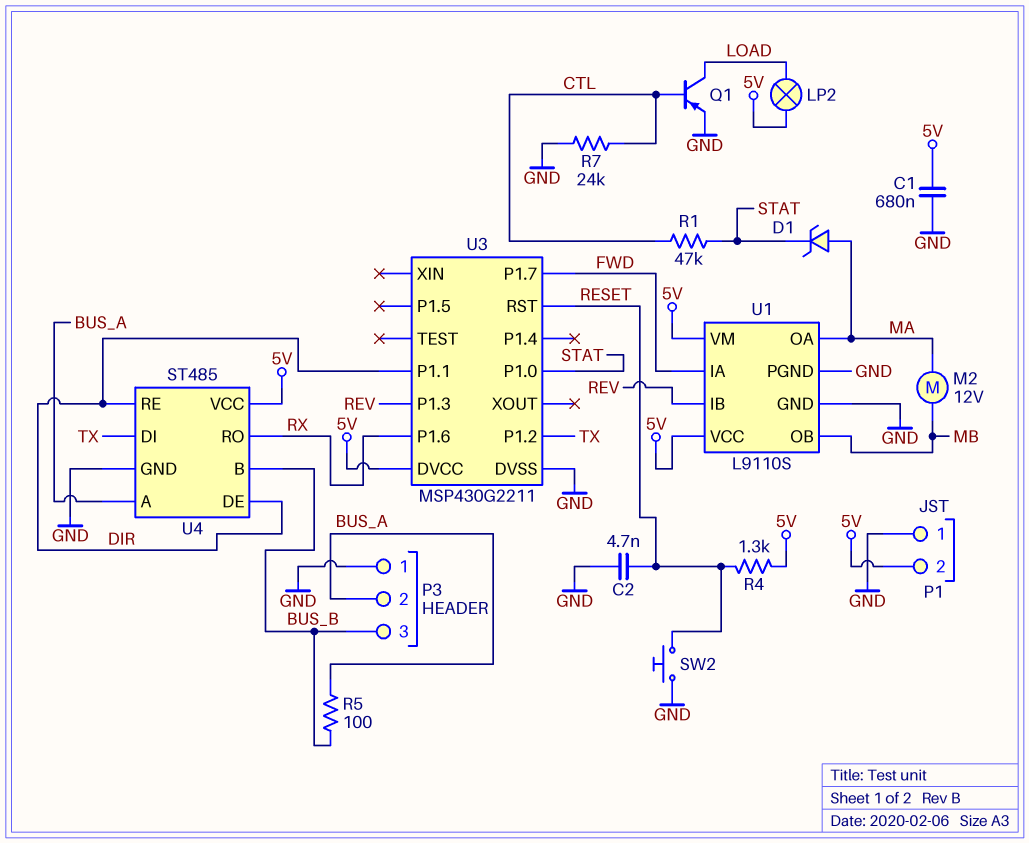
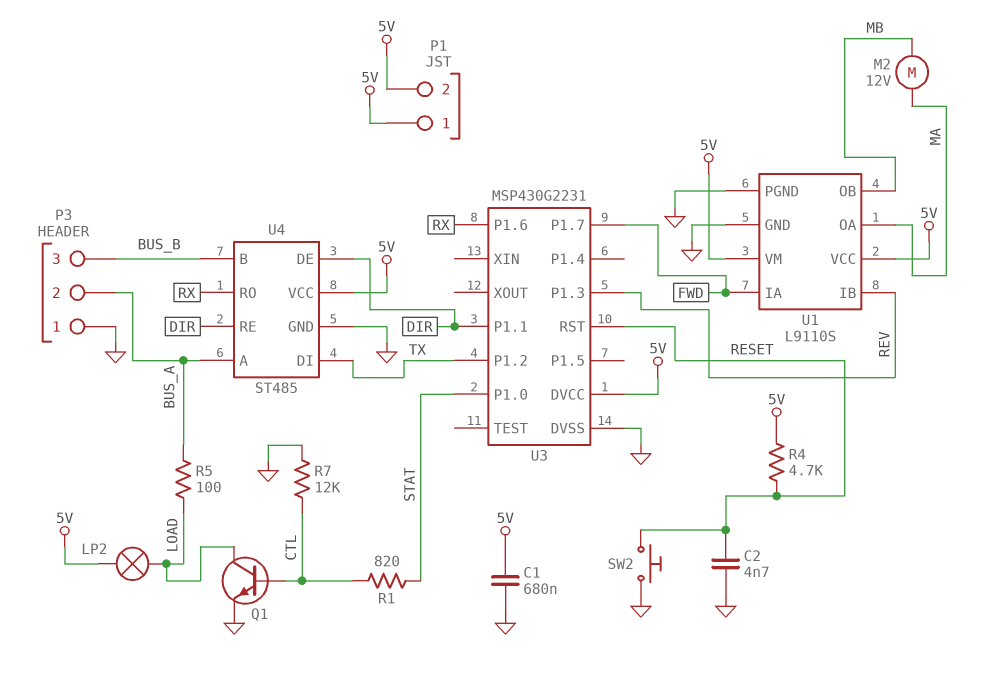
D1: zener (A MA, K STAT) -> none
P1 pin 1: GND -> 5V
Q1: PNP (B CTL, C LOAD, E GND) -> NPN (B CTL, C LOAD, E GND)
R1: 47k (CTL, STAT) -> 820 (CTL, STAT)
R4: 1.3k (5V, RESET) -> 4.7k (5V, RESET)
R5: 100 (BUS_A, BUS_B) -> 100 (BUS_A, LOAD)
R7: 24k (CTL, GND) -> 12k (CTL, GND)
U3: MSP430G2211 -> MSP430G2231

